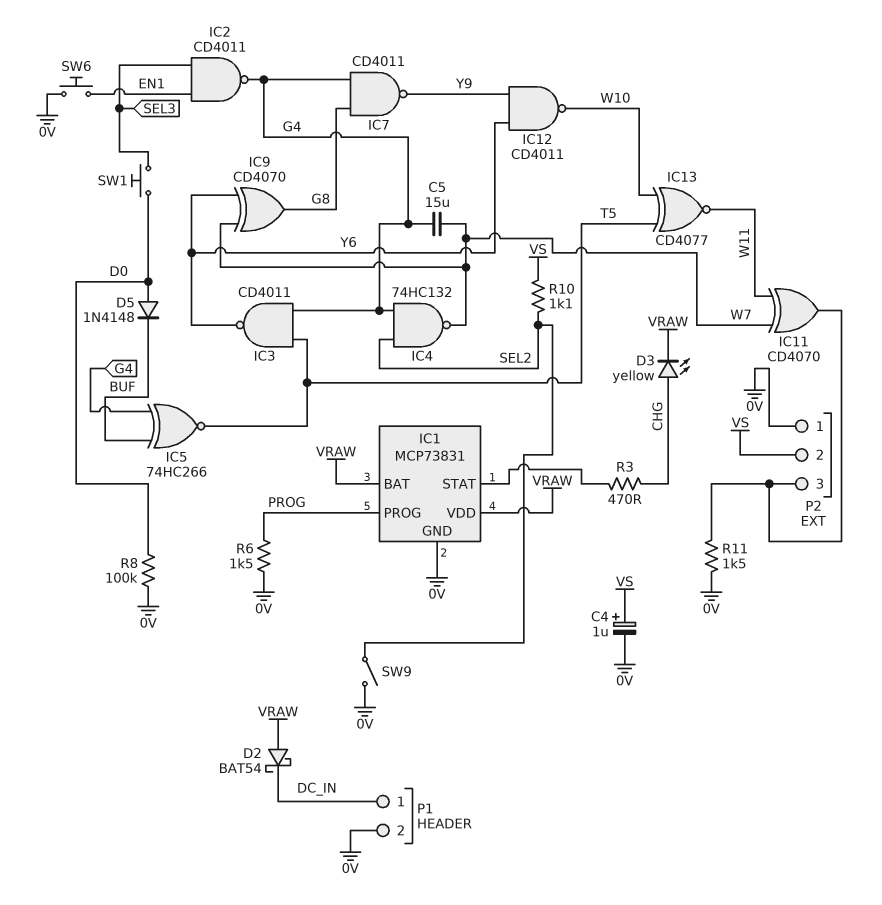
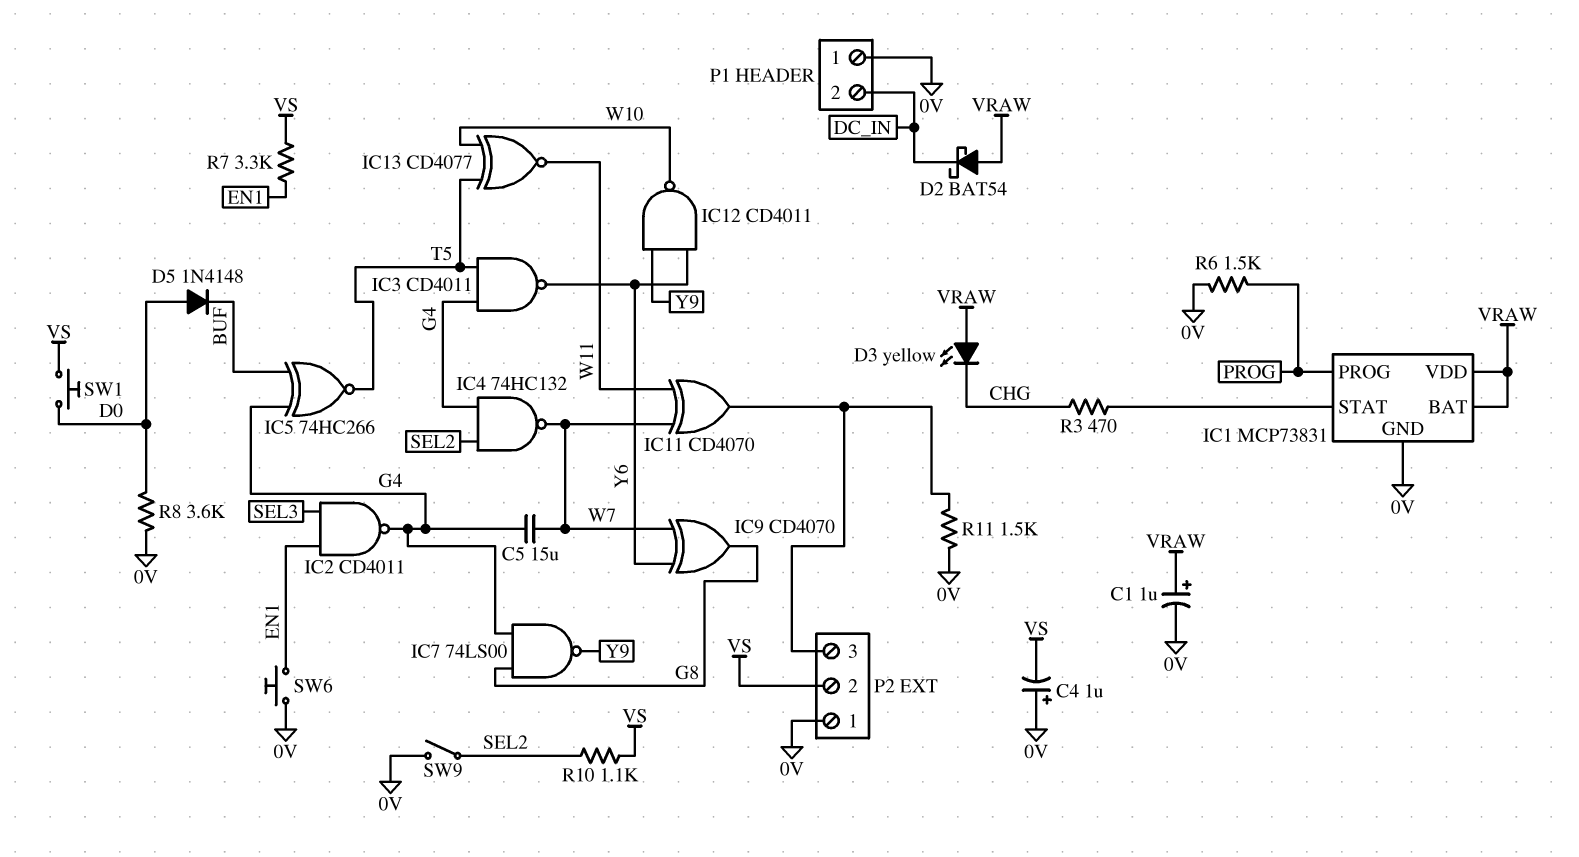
C1: none -> 1uF (plus VRAW, minus 0V)
C4: 1uF (plus VS, minus 0V) -> 1uF (plus 0V, minus VS)
D3: LED yellow (A CHG, K VRAW) -> LED yellow (A VRAW, K CHG)
IC7: NAND CD4011 (in G4, in G8, out Y9) -> NAND 74LS00 (in G4, in G8, out Y9)
P1 pin 1: DC_IN -> 0V
P1 pin 2: 0V -> DC_IN
R7: none -> 3.3k (EN1, VS)
R8: 100k (0V, D0) -> 3.6k (0V, D0)
SW1: button (D0, SEL3) -> button (D0, VS)

